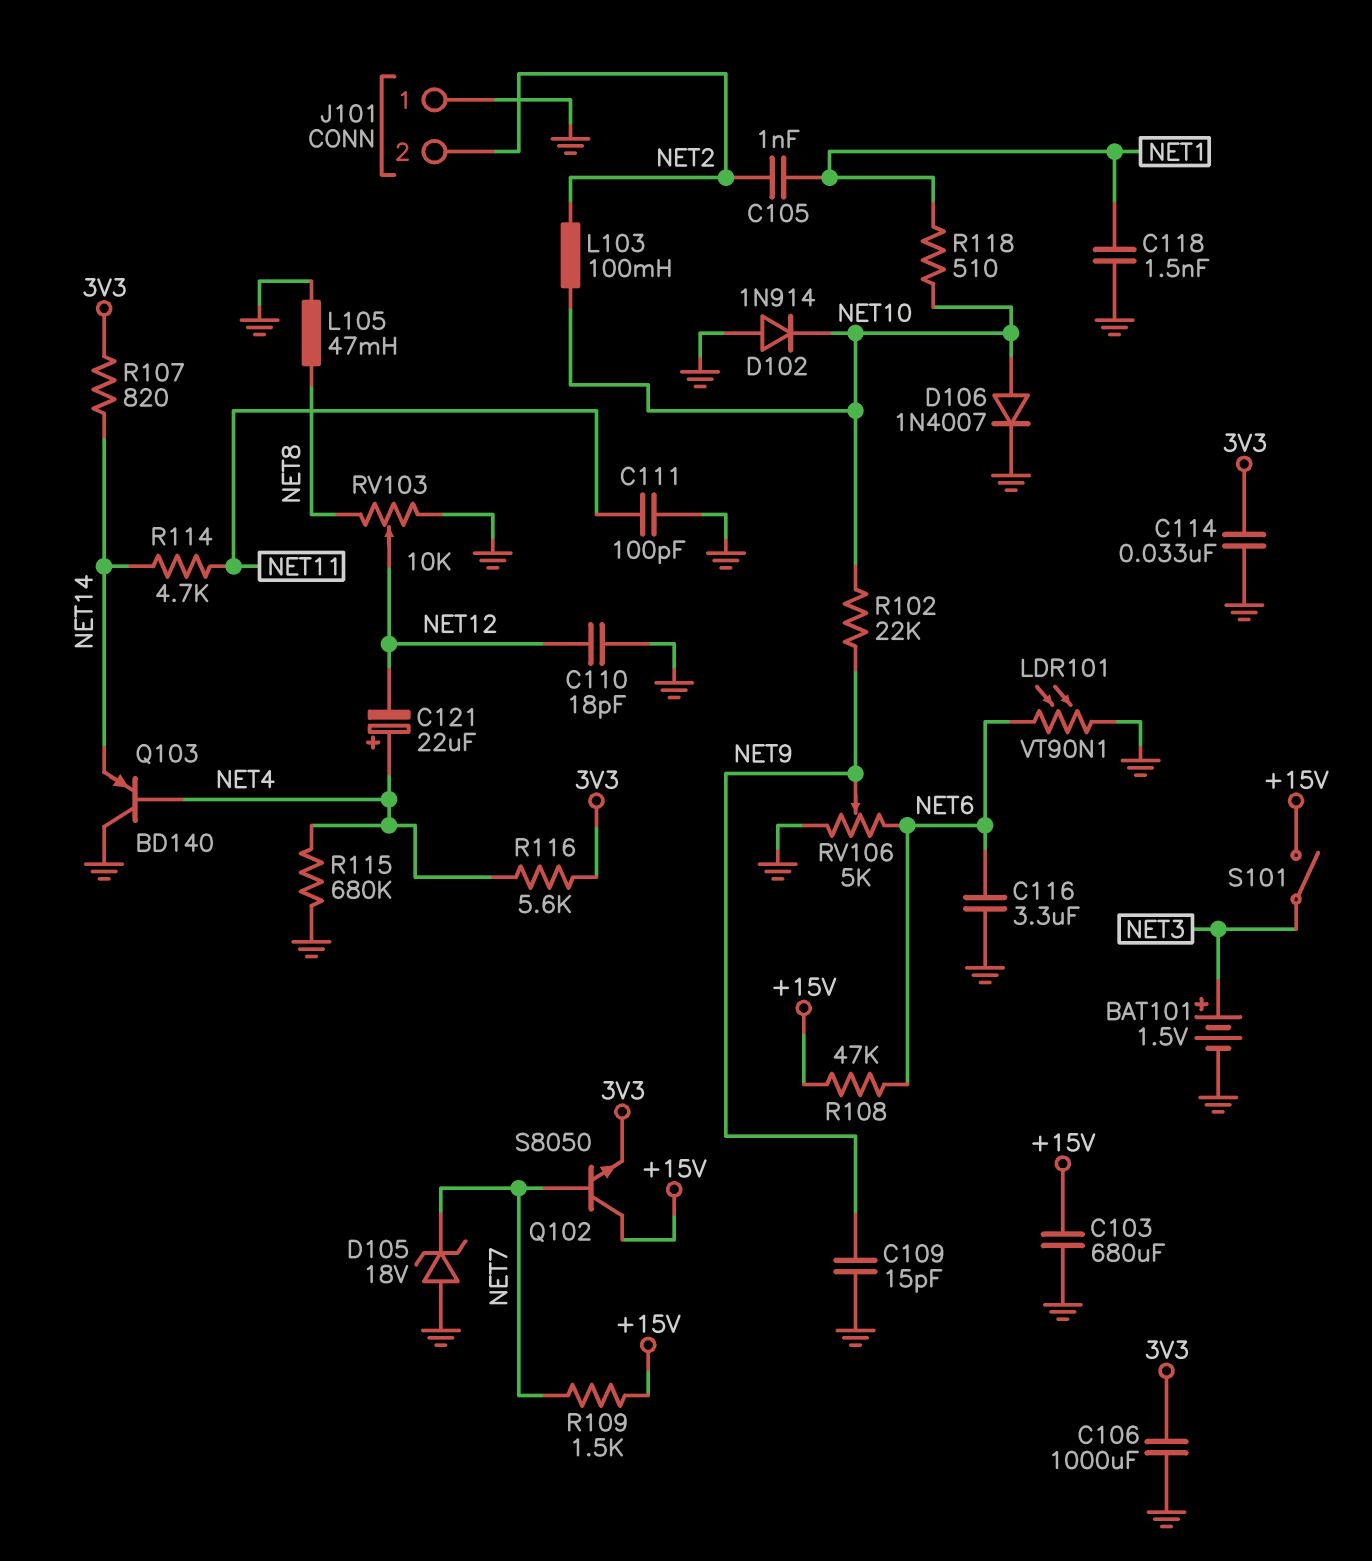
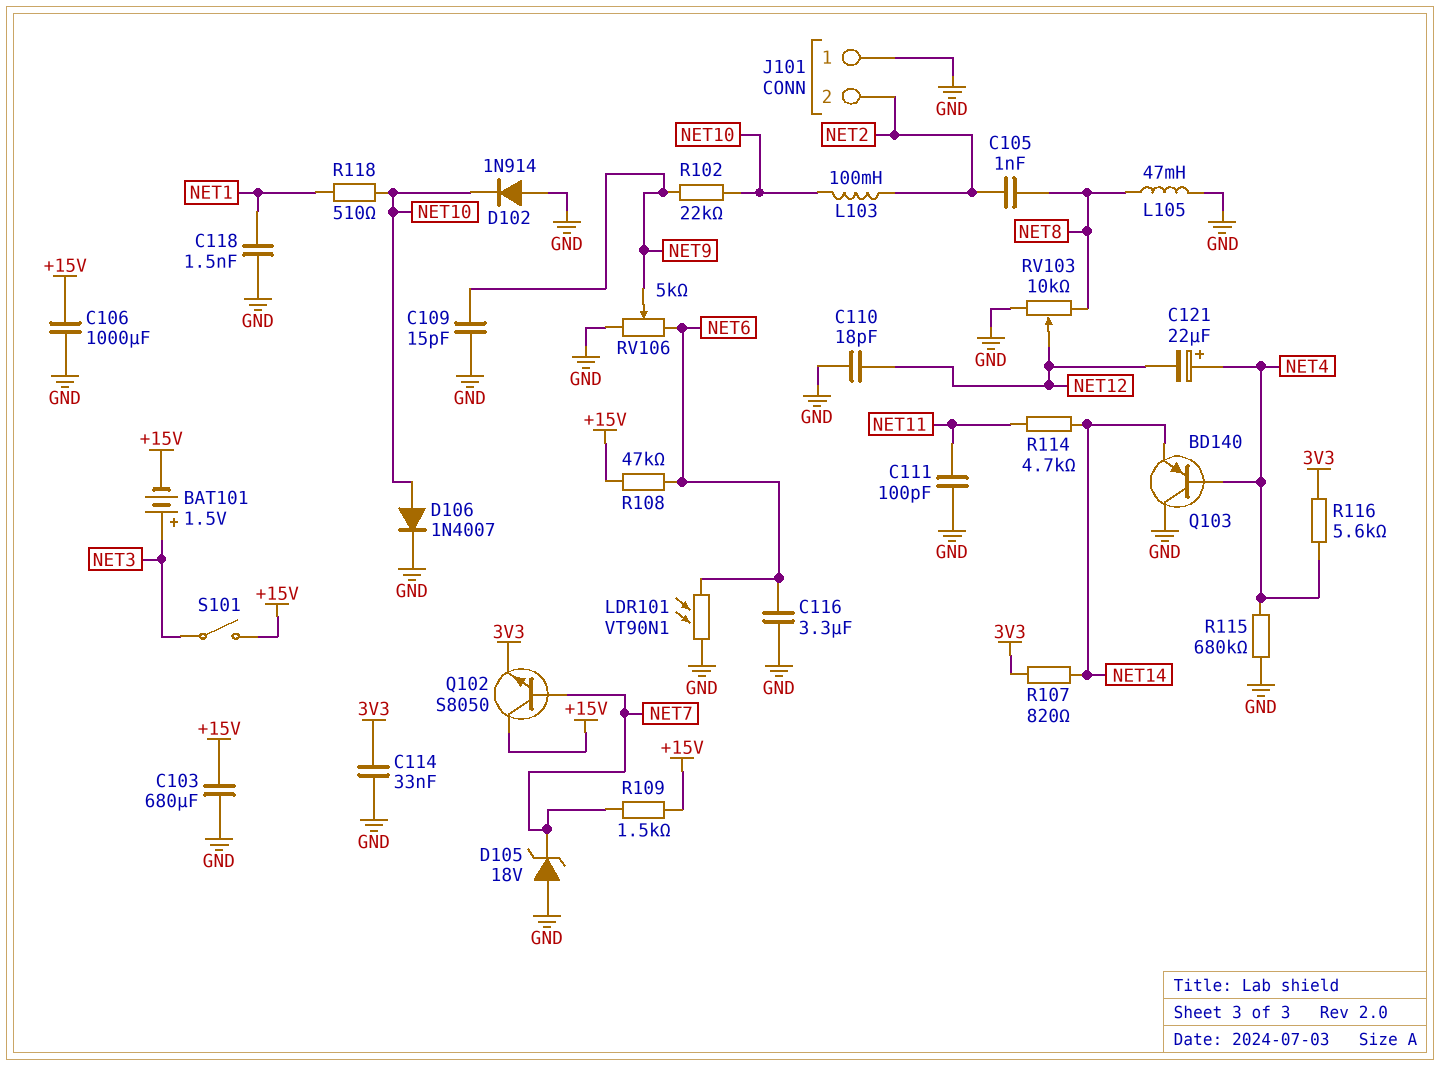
BAT101: 1.5V (plus NET3, minus GND) -> 1.5V (plus NET3, minus +15V)
C105: 1nF (NET1, NET2) -> 1nF (NET2, NET8)
C106: 1000uF (3V3, GND) -> 1000uF (+15V, GND)

